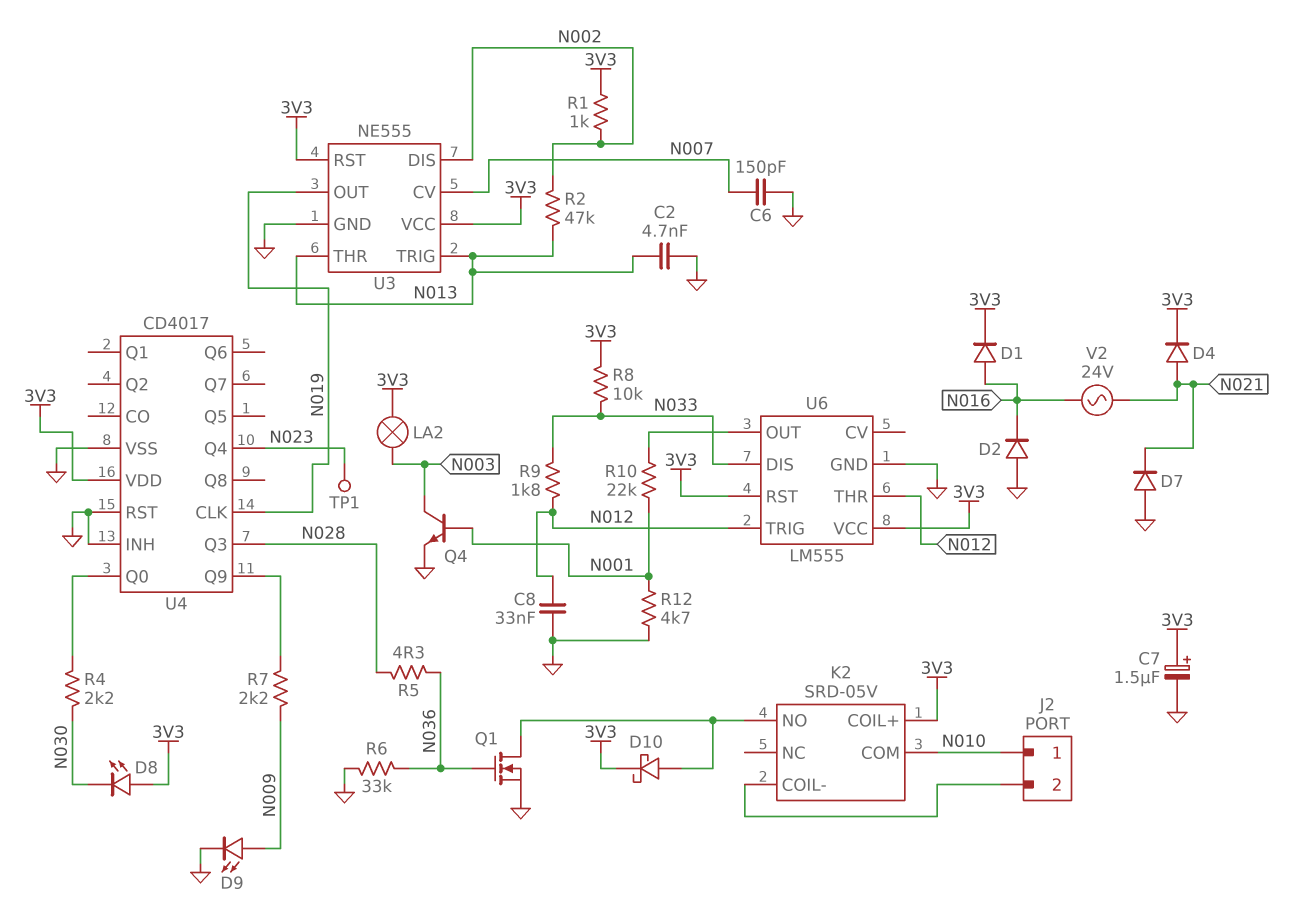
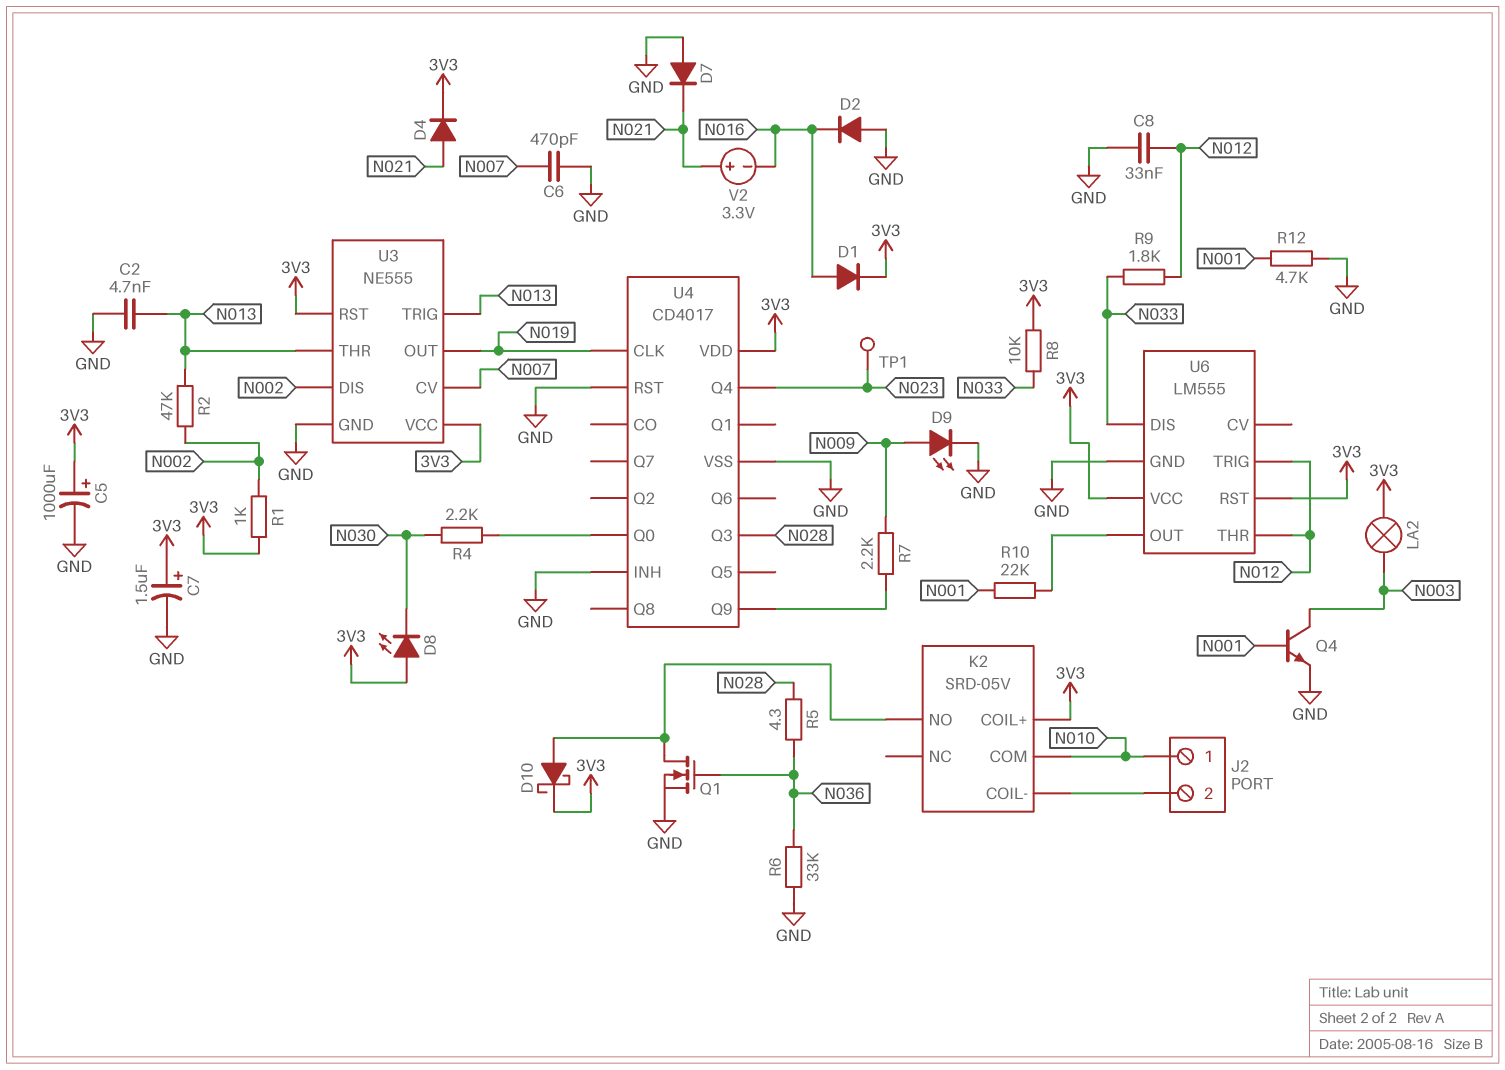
C5: none -> 1000uF (plus 3V3, minus GND)
C6: 150pF (GND, N007) -> 470pF (GND, N007)
V2: AC 24V (N016, N021) -> 3.3V (plus N021, minus N016)

